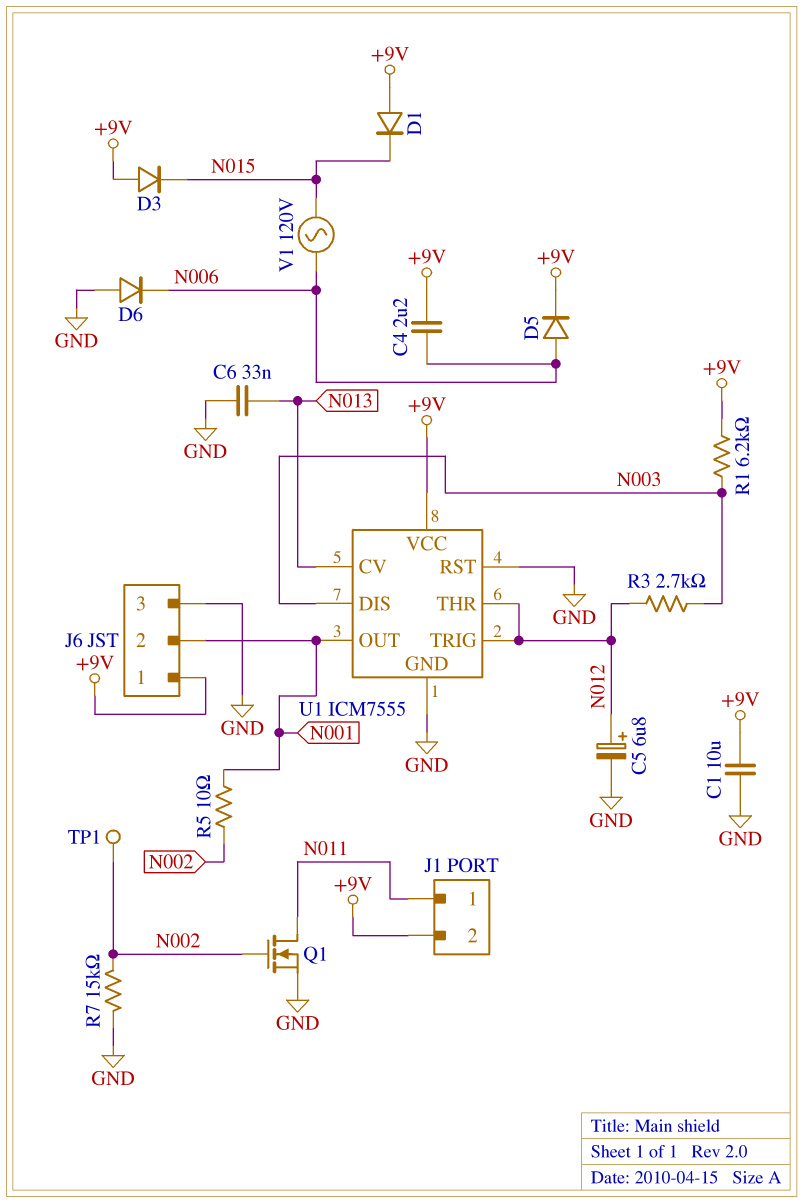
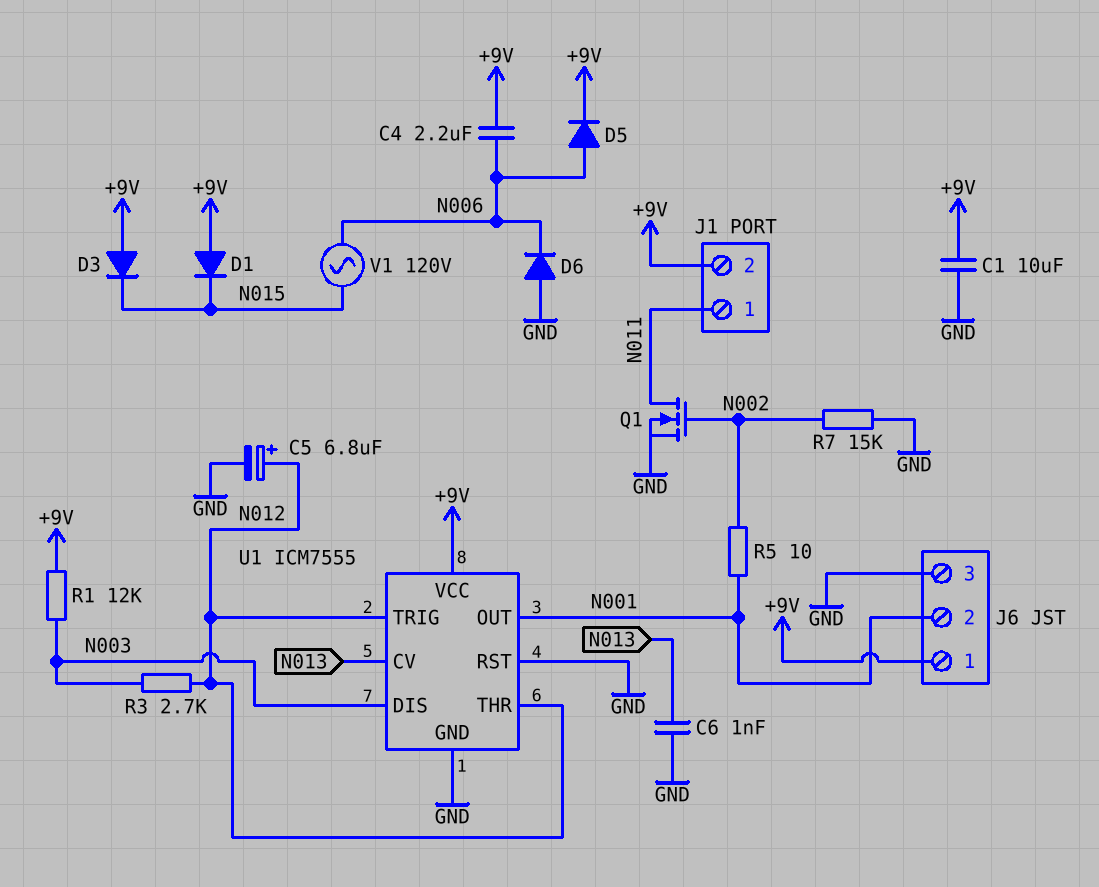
C6: 33nF (GND, N013) -> 1nF (GND, N013)
R1: 6.2k (+9V, N003) -> 12k (+9V, N003)
TP1: test point (N002) -> none

